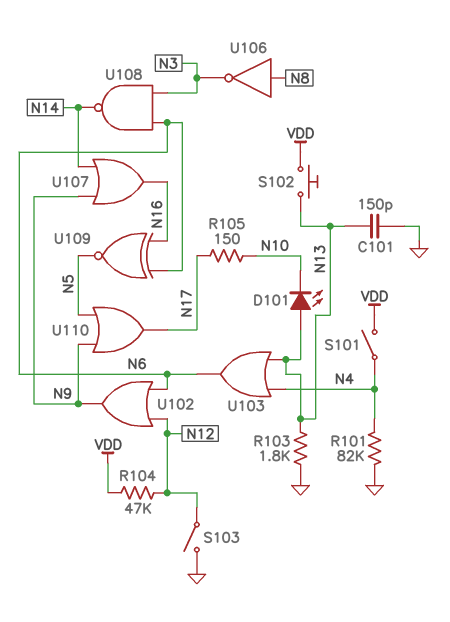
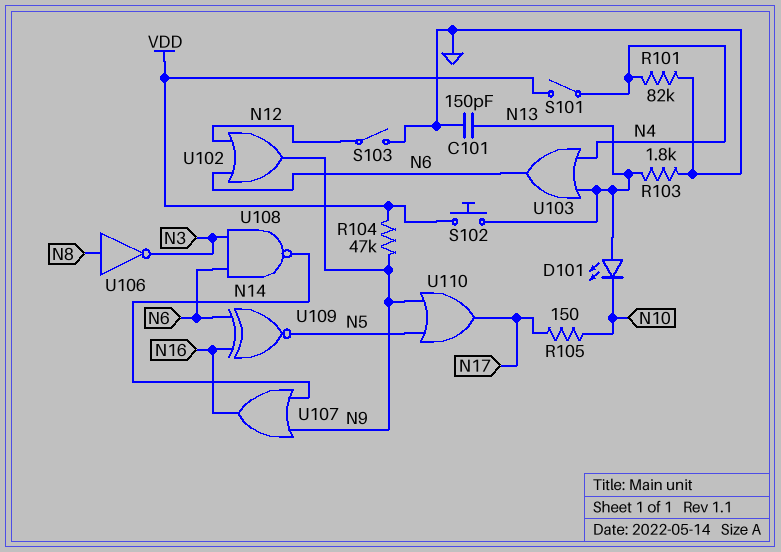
R104: 47k (N12, VDD) -> 47k (N9, VDD)

